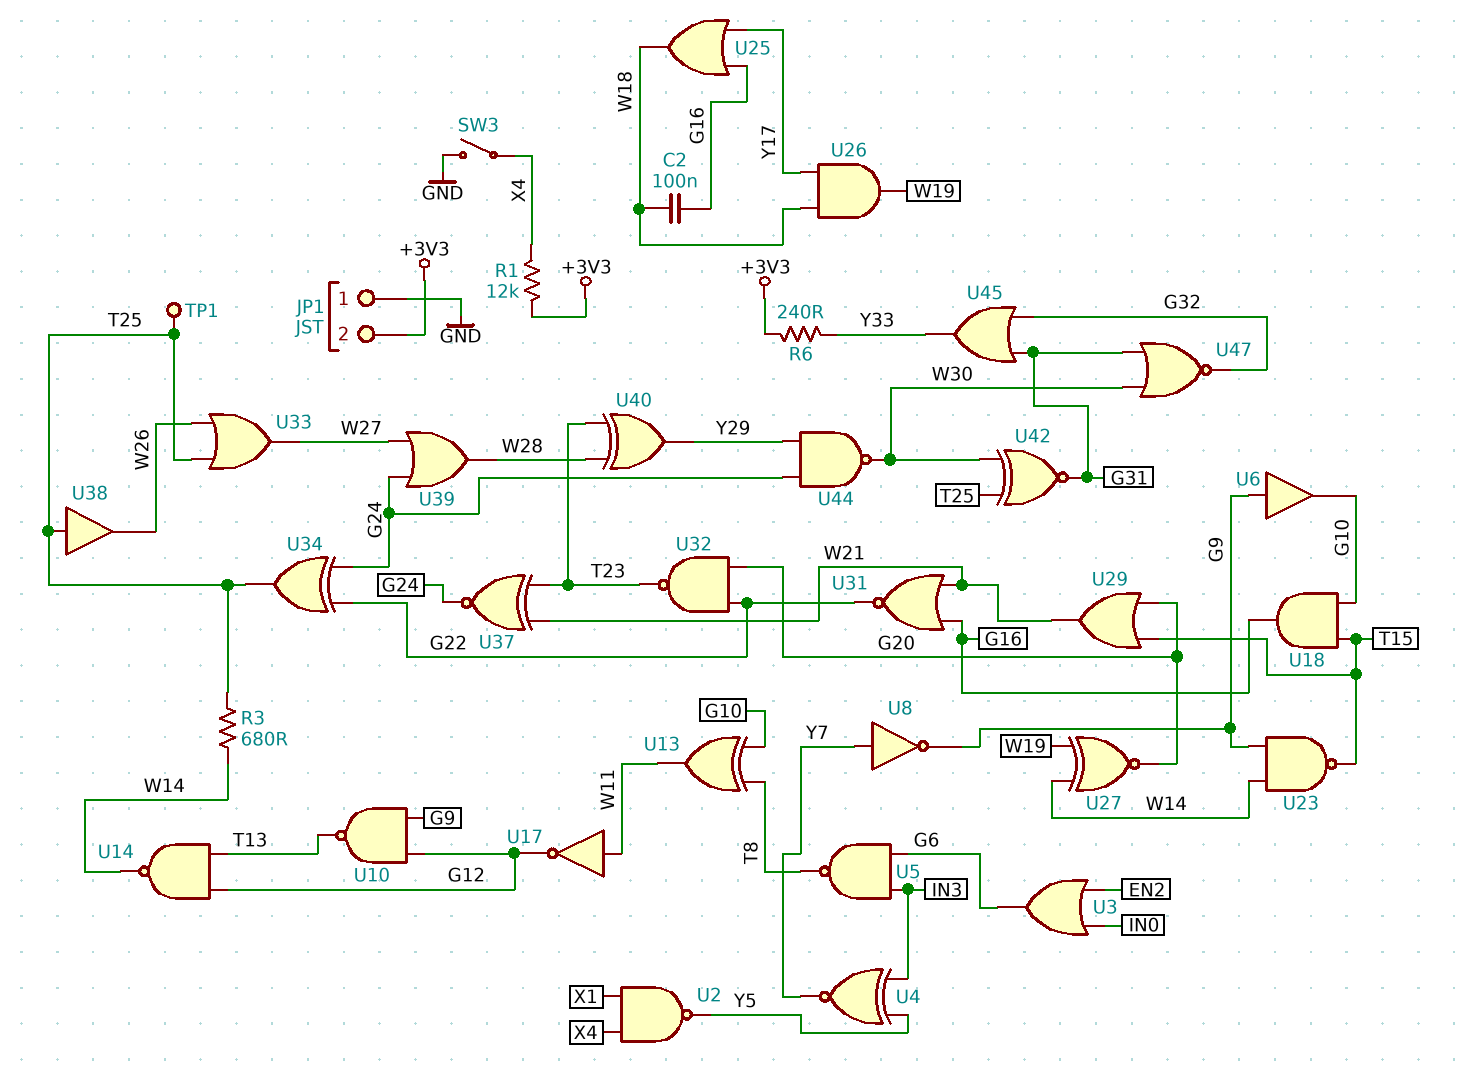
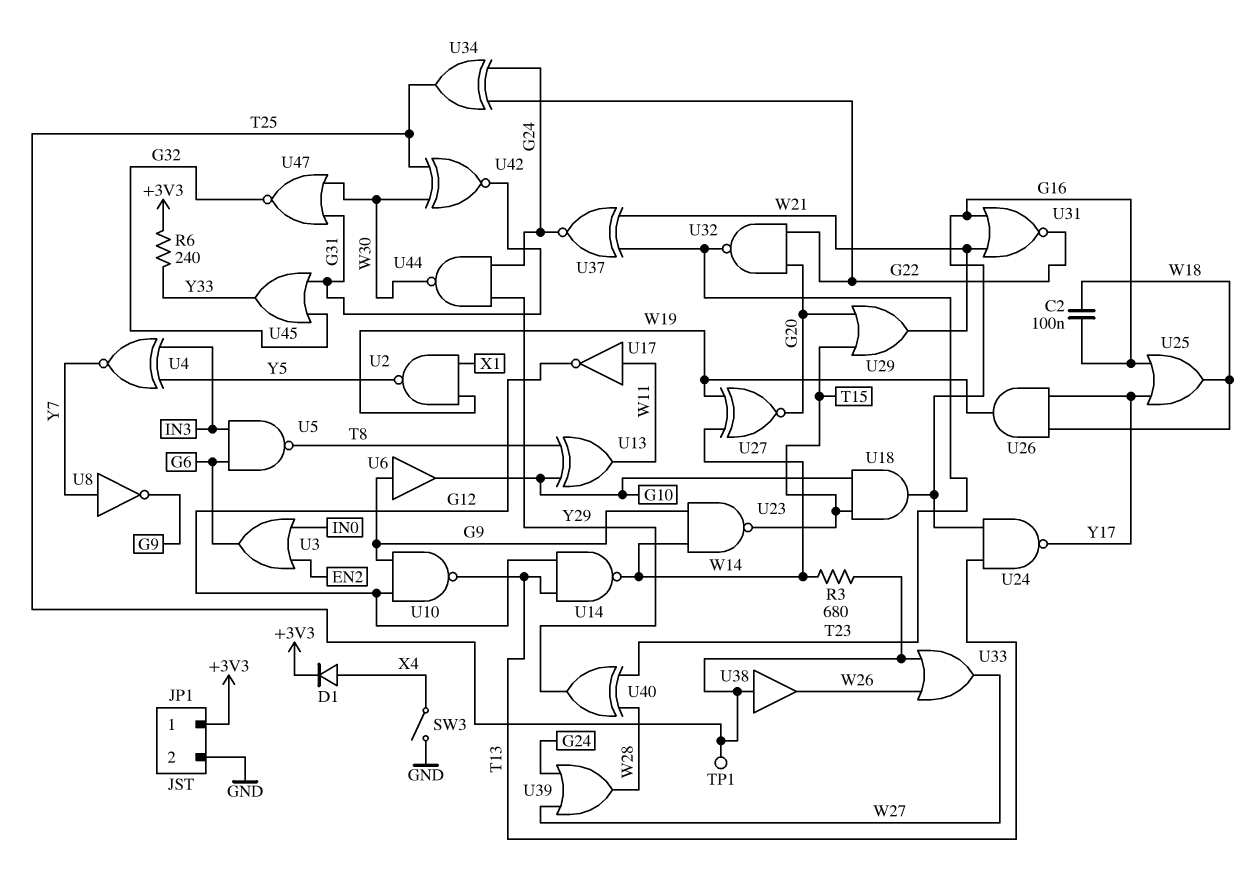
D1: none -> diode (A X4, K +3V3)
JP1 pin 1: GND -> +3V3
JP1 pin 2: +3V3 -> GND
R1: 12k (+3V3, X4) -> none
U2: NAND (in X1, in X4, out Y5) -> NAND (in W19, in X1, out Y5)
U24: none -> NAND (in G16, in T13, out Y17)

